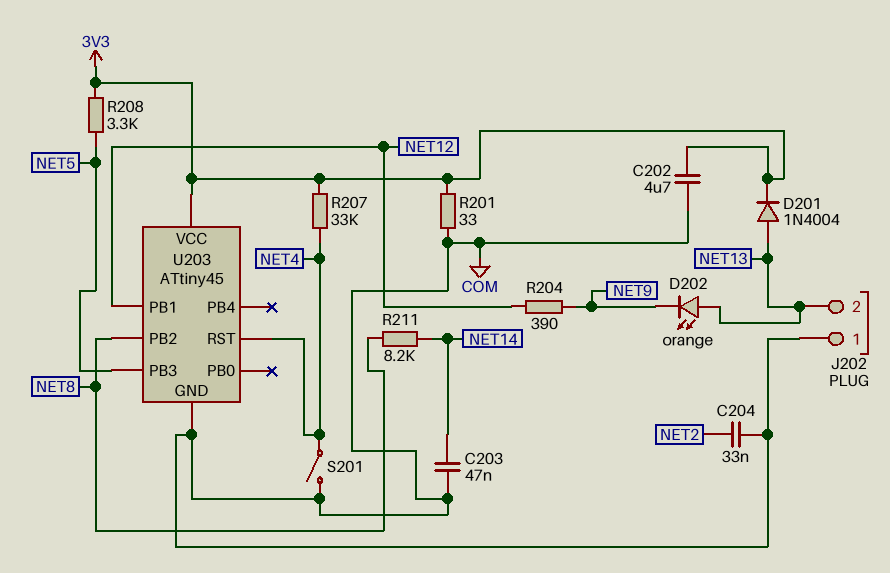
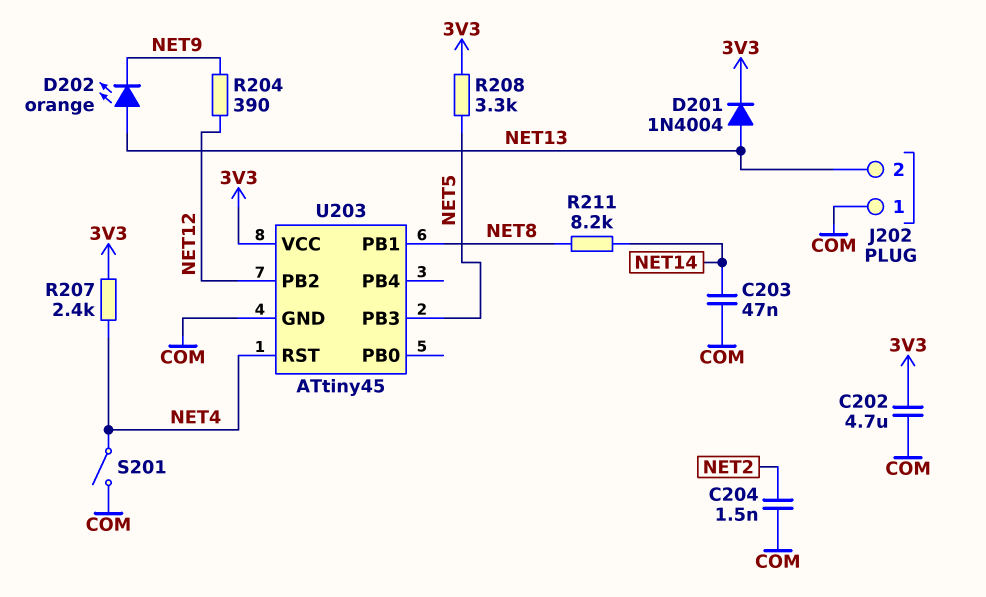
C204: 33nF (COM, NET2) -> 1.5nF (COM, NET2)
R201: 33 (3V3, COM) -> none
R207: 33k (3V3, NET4) -> 2.4k (3V3, NET4)
U203 pin PB1: NET12 -> NET8
U203 pin PB2: NET8 -> NET12

